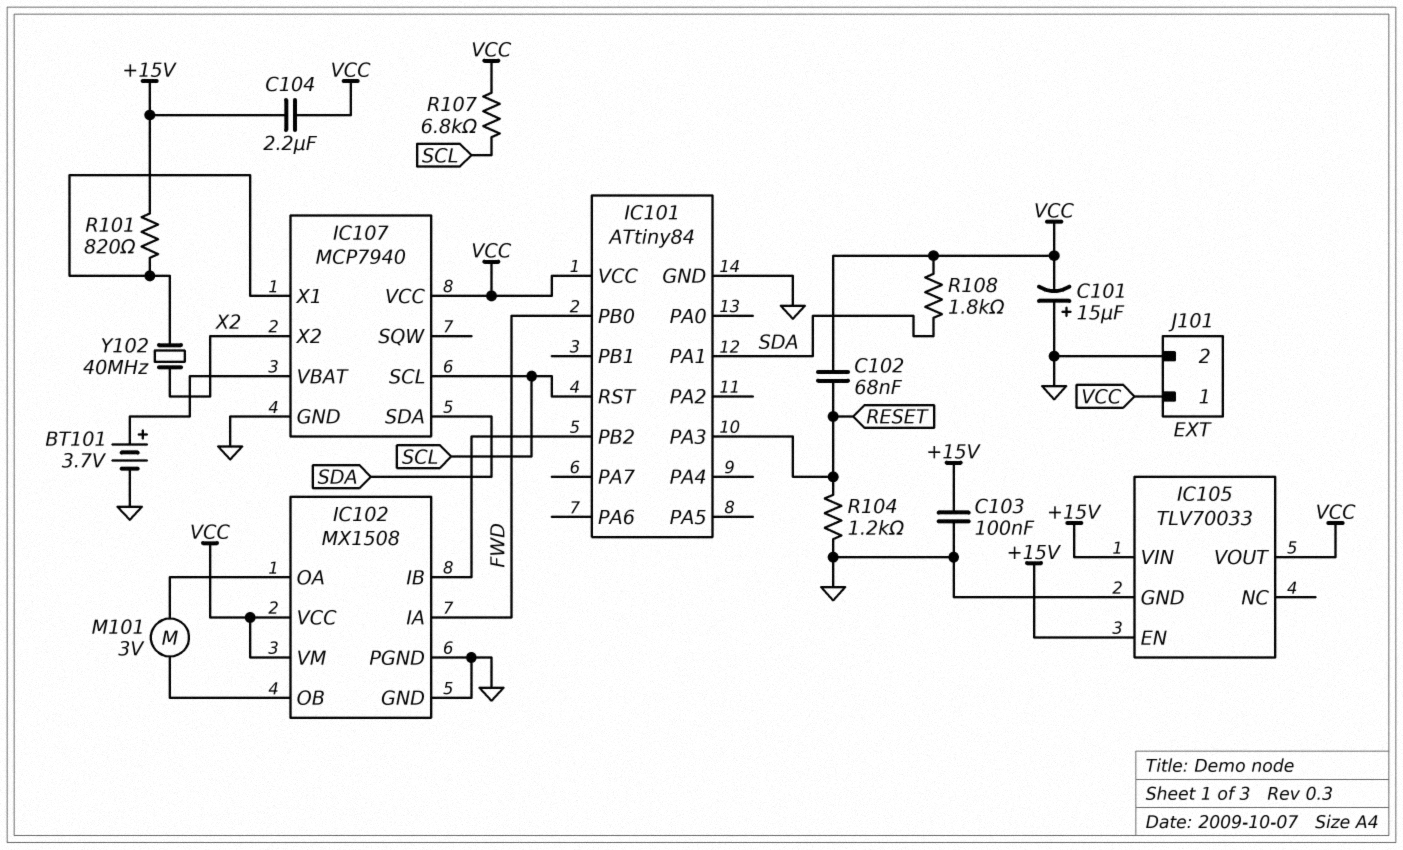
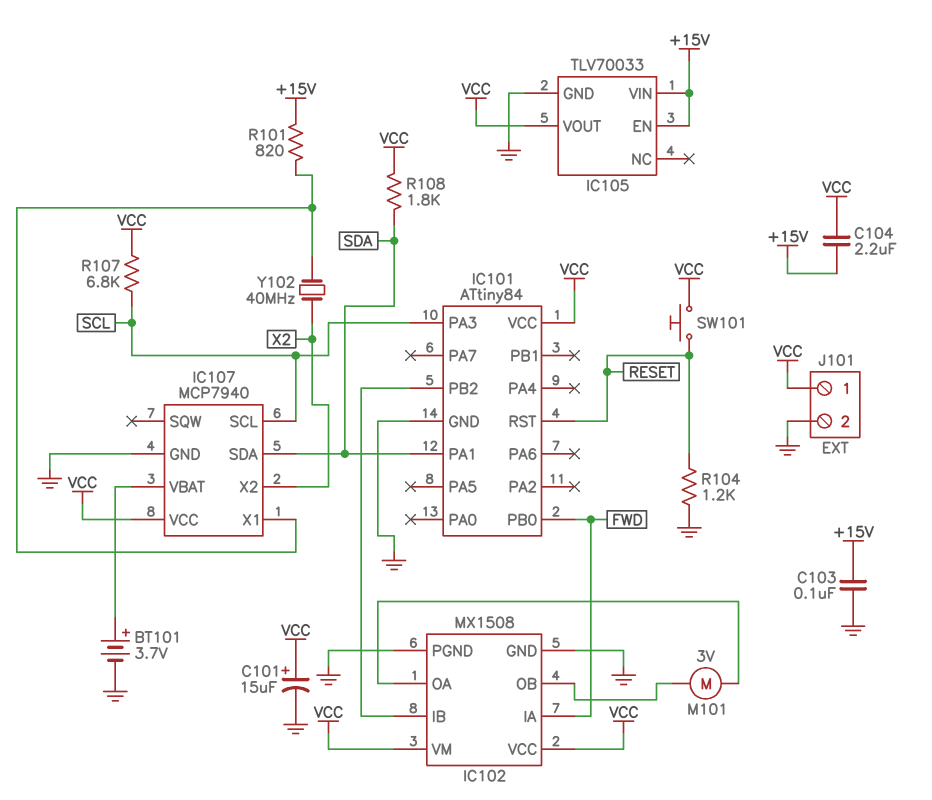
C101: 15uF (plus GND, minus VCC) -> 15uF (plus VCC, minus GND)
C102: 68nF (RESET, VCC) -> none
IC101 pin PA3: RESET -> SCL
IC101 pin RST: SCL -> RESET
SW101: none -> button (RESET, VCC)

